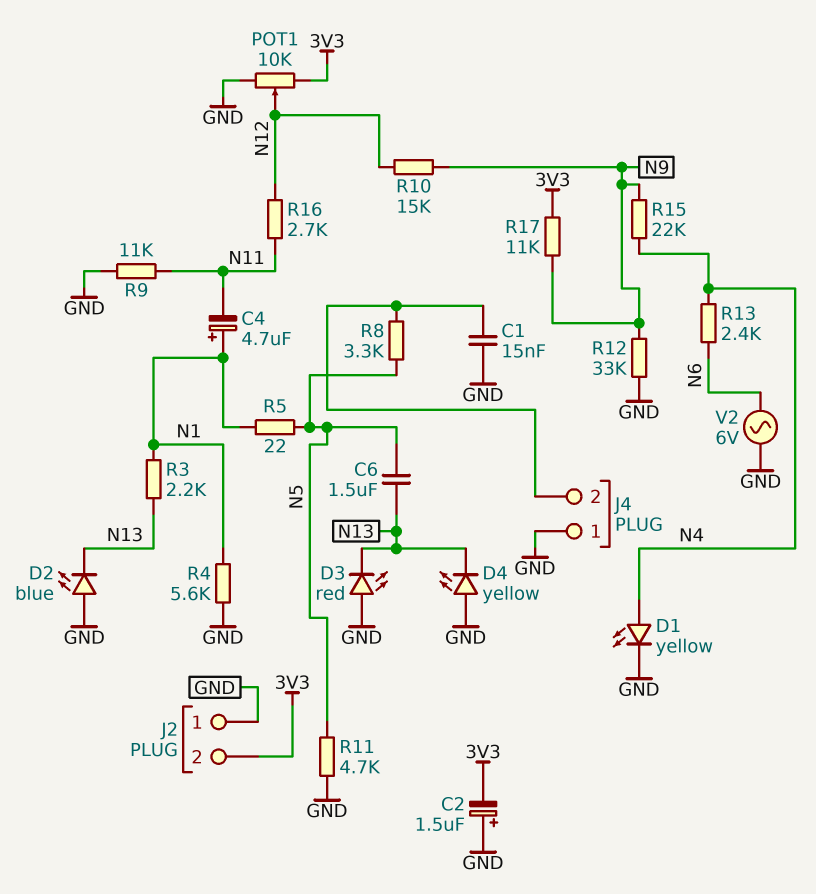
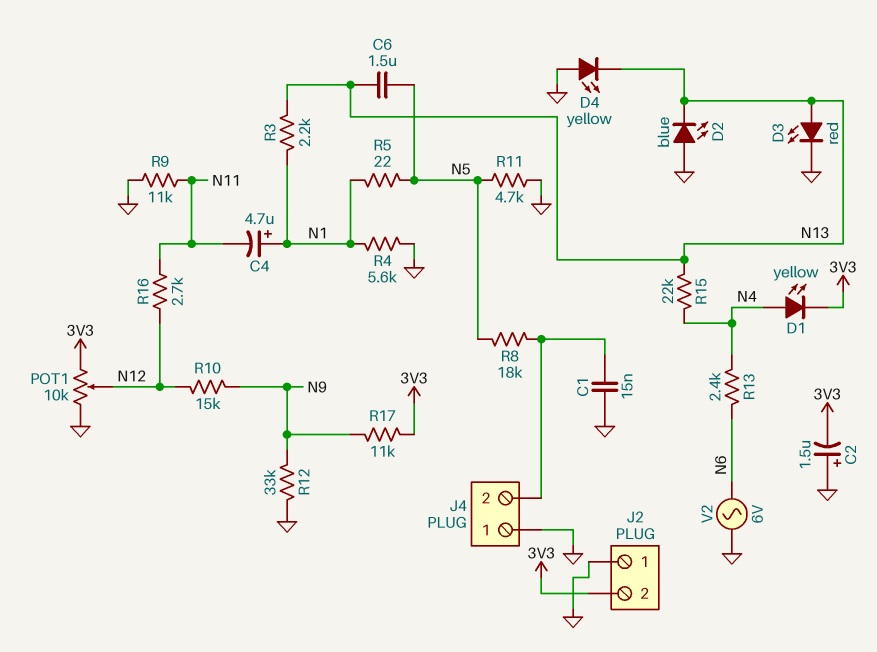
D1: LED yellow (A N4, K GND) -> LED yellow (A N4, K 3V3)
D3: LED red (A GND, K N13) -> LED red (A N13, K GND)
R8: 3.3k (J4/2, N5) -> 18k (J4/2, N5)
R15: 22k (N4, N9) -> 22k (N4, N13)

